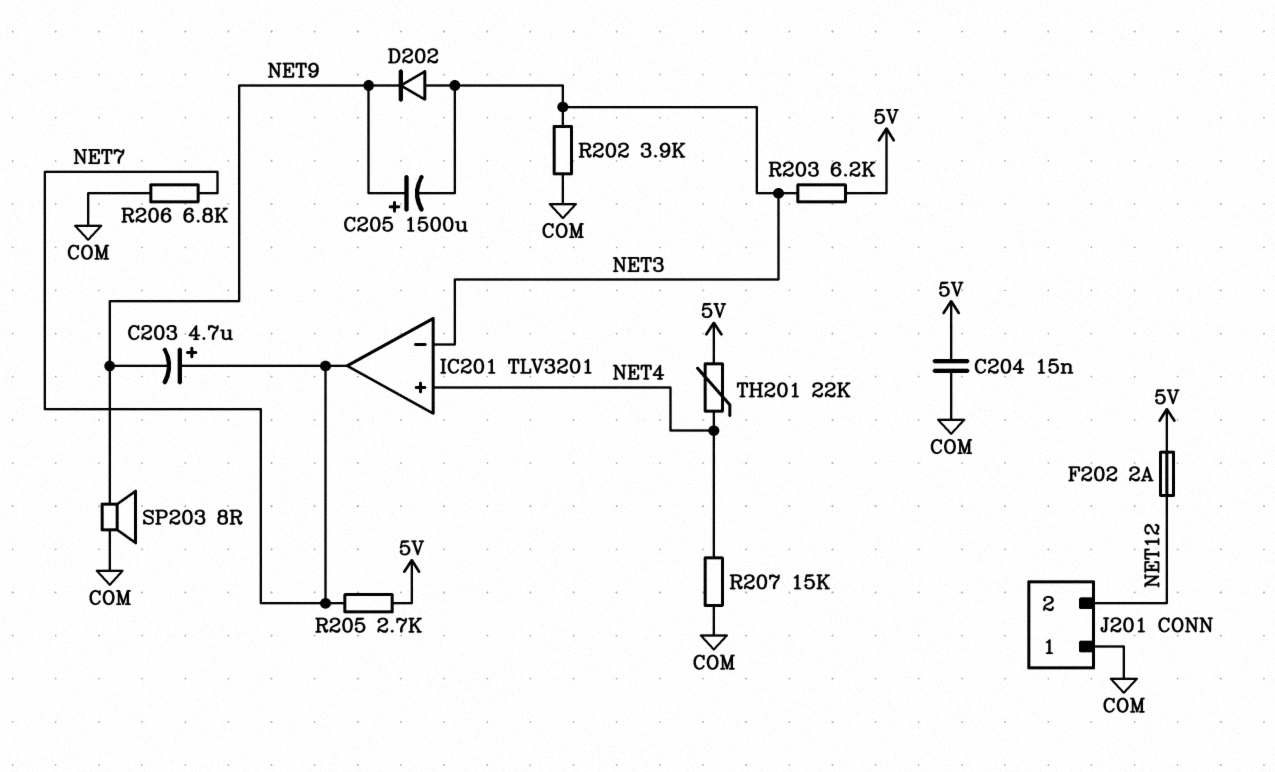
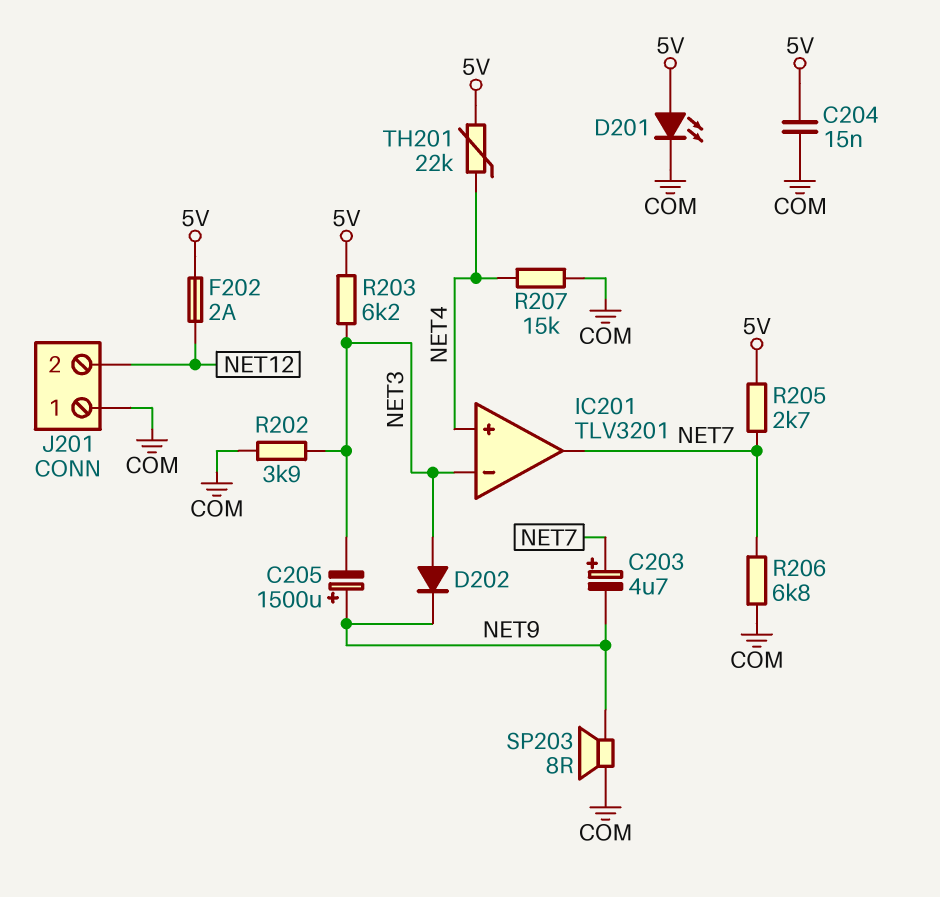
D201: none -> LED (A 5V, K COM)

